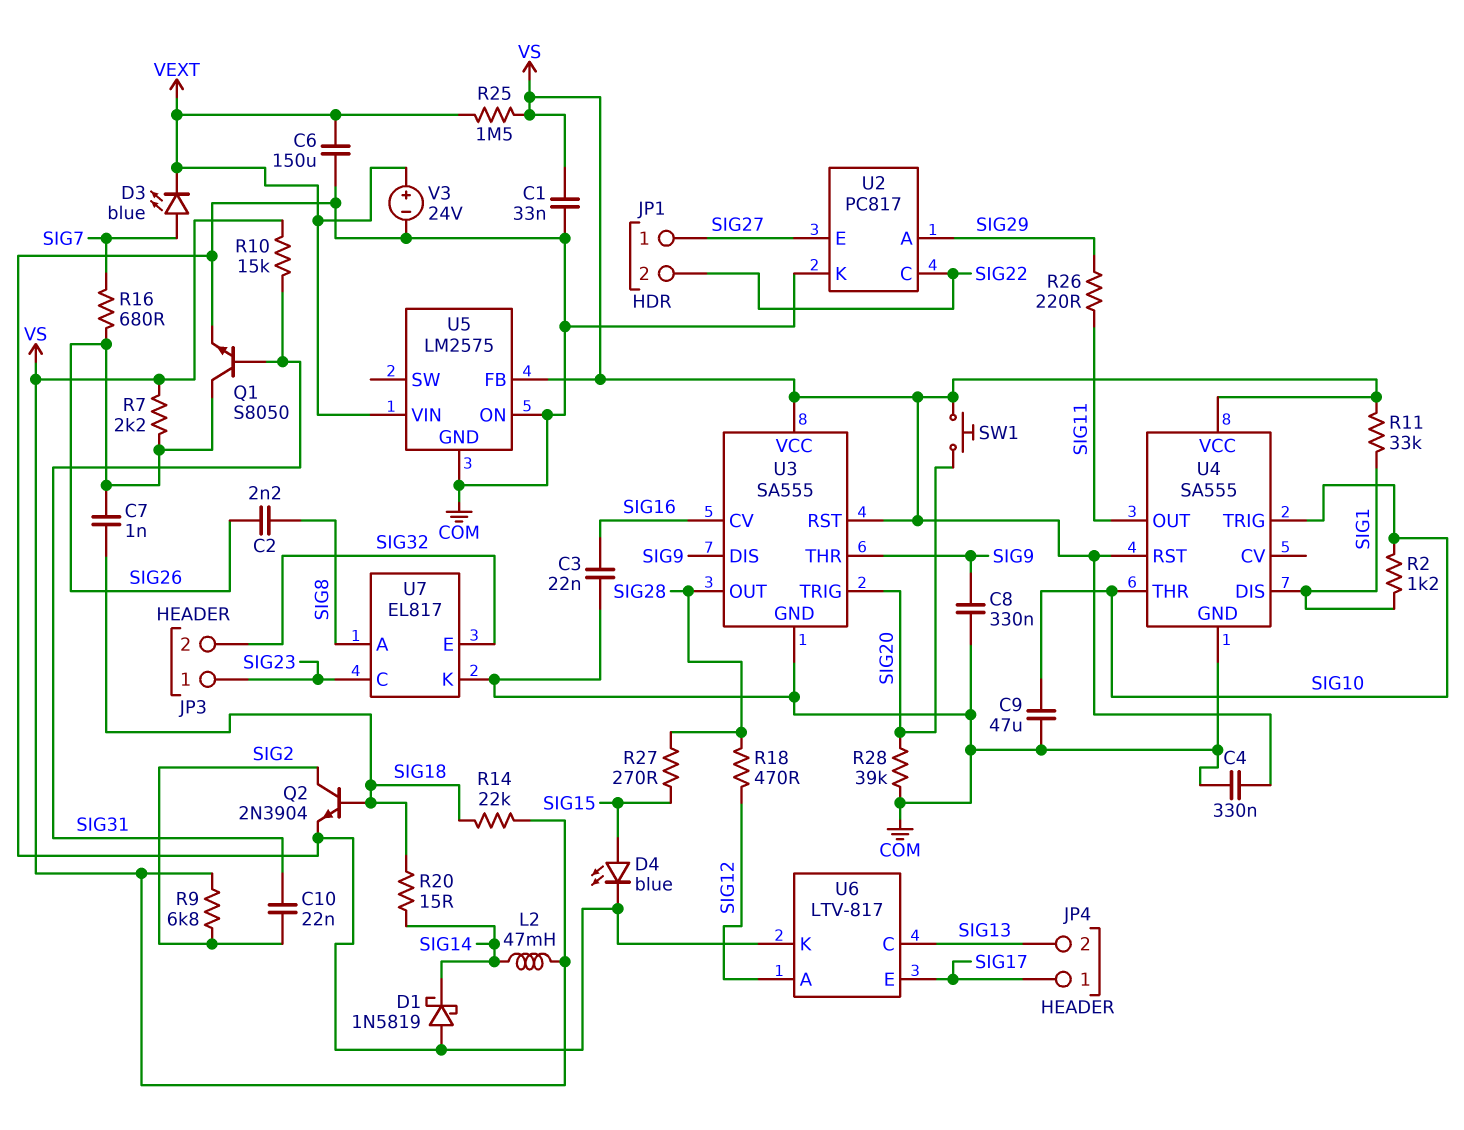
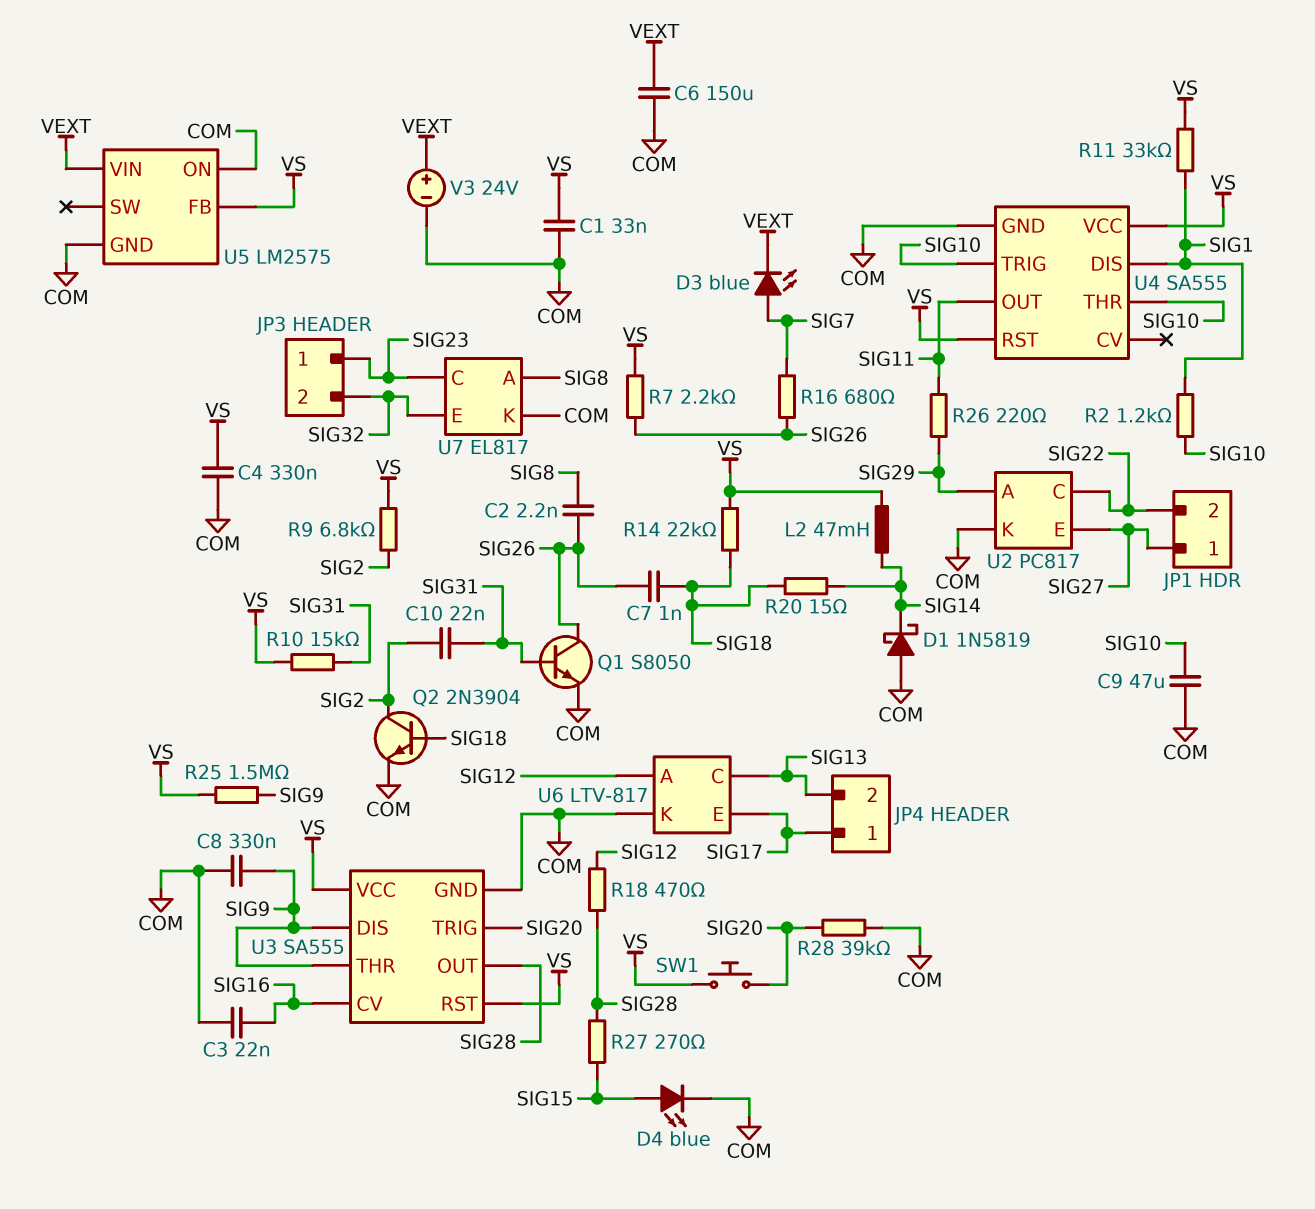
R25: 1.5M (VEXT, VS) -> 1.5M (SIG9, VS)

